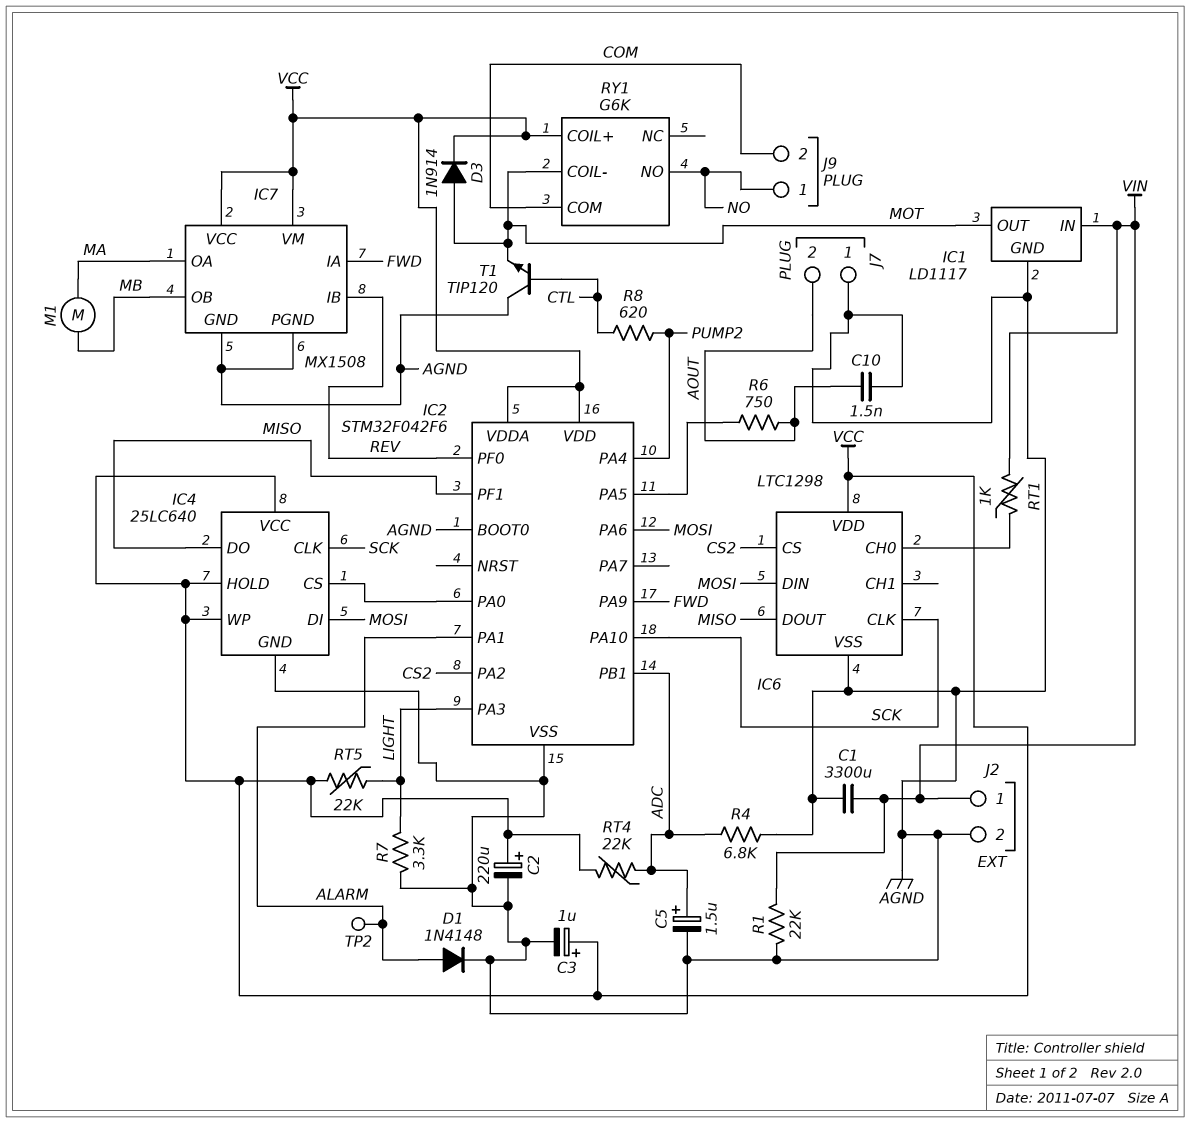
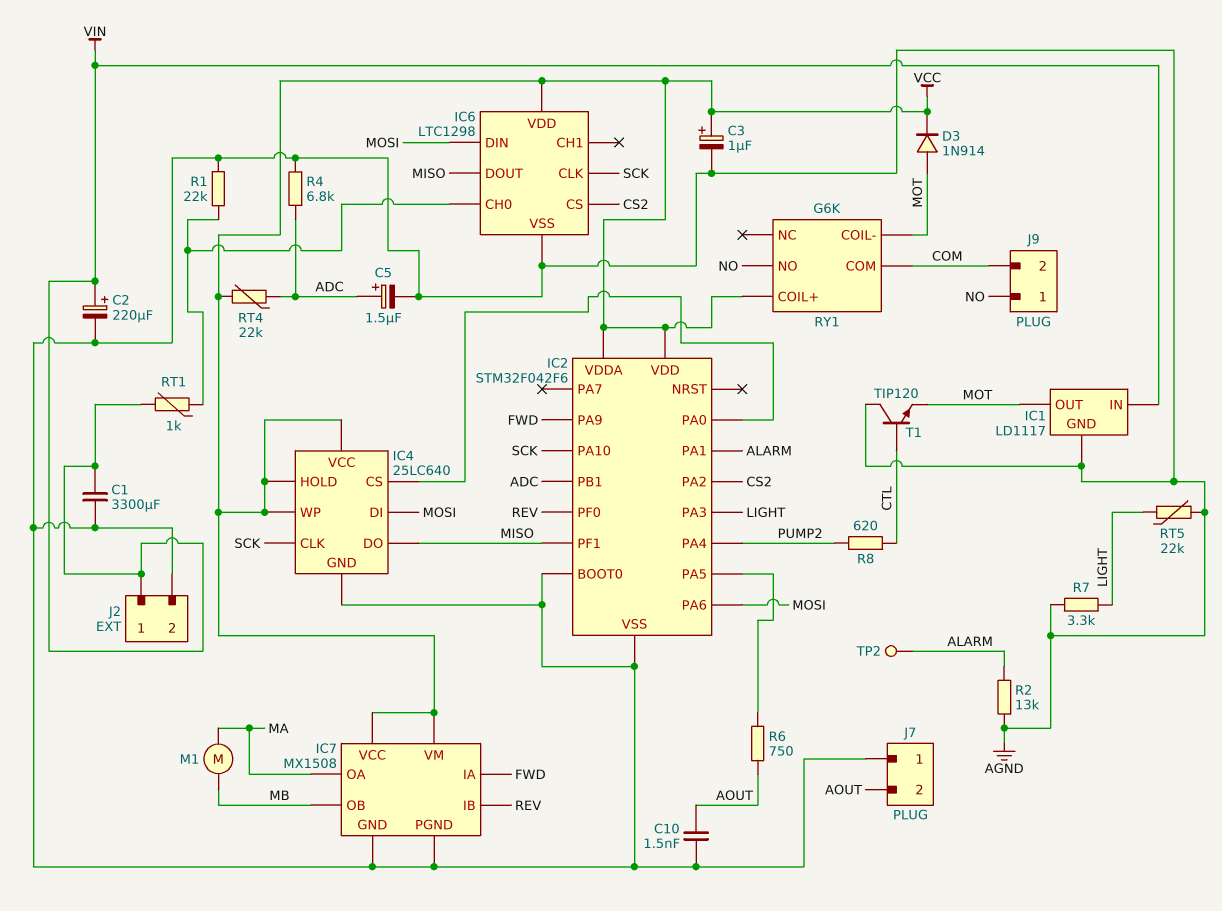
C2: 220uF (plus VCC, minus AGND) -> 220uF (plus VIN, minus AGND)
D1: diode 1N4148 (A ALARM, K AGND) -> none
R1: 22k (AGND, VIN) -> 22k (AGND, IC6/CH0)
R2: none -> 13k (AGND, ALARM)
RT5: 22k (LIGHT, VCC) -> 22k (AGND, LIGHT)

